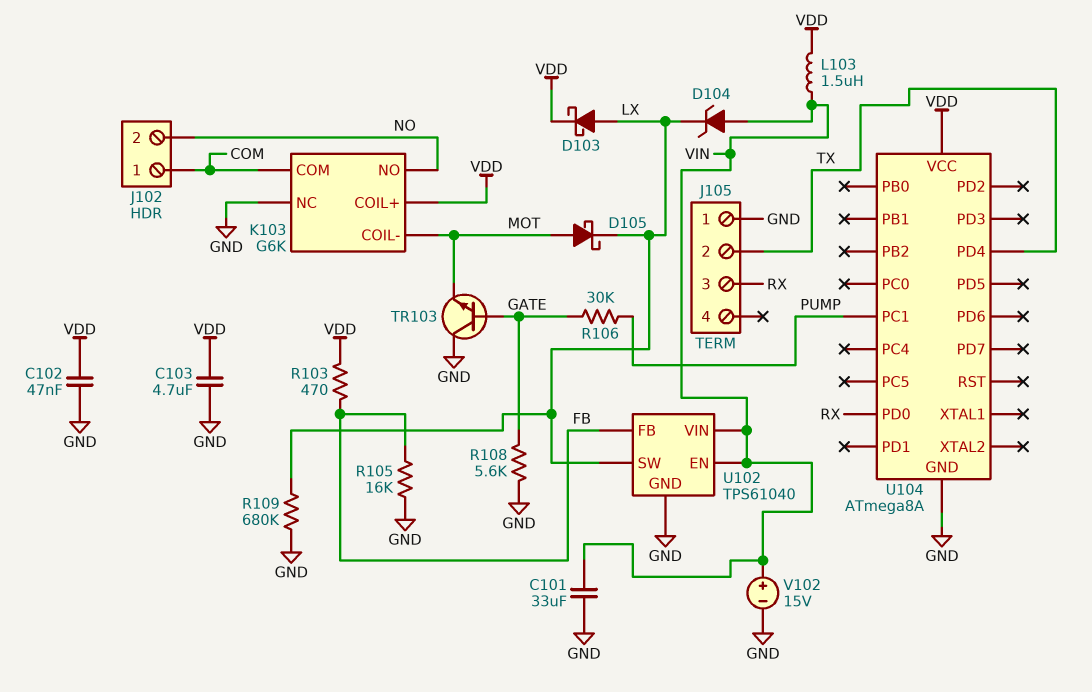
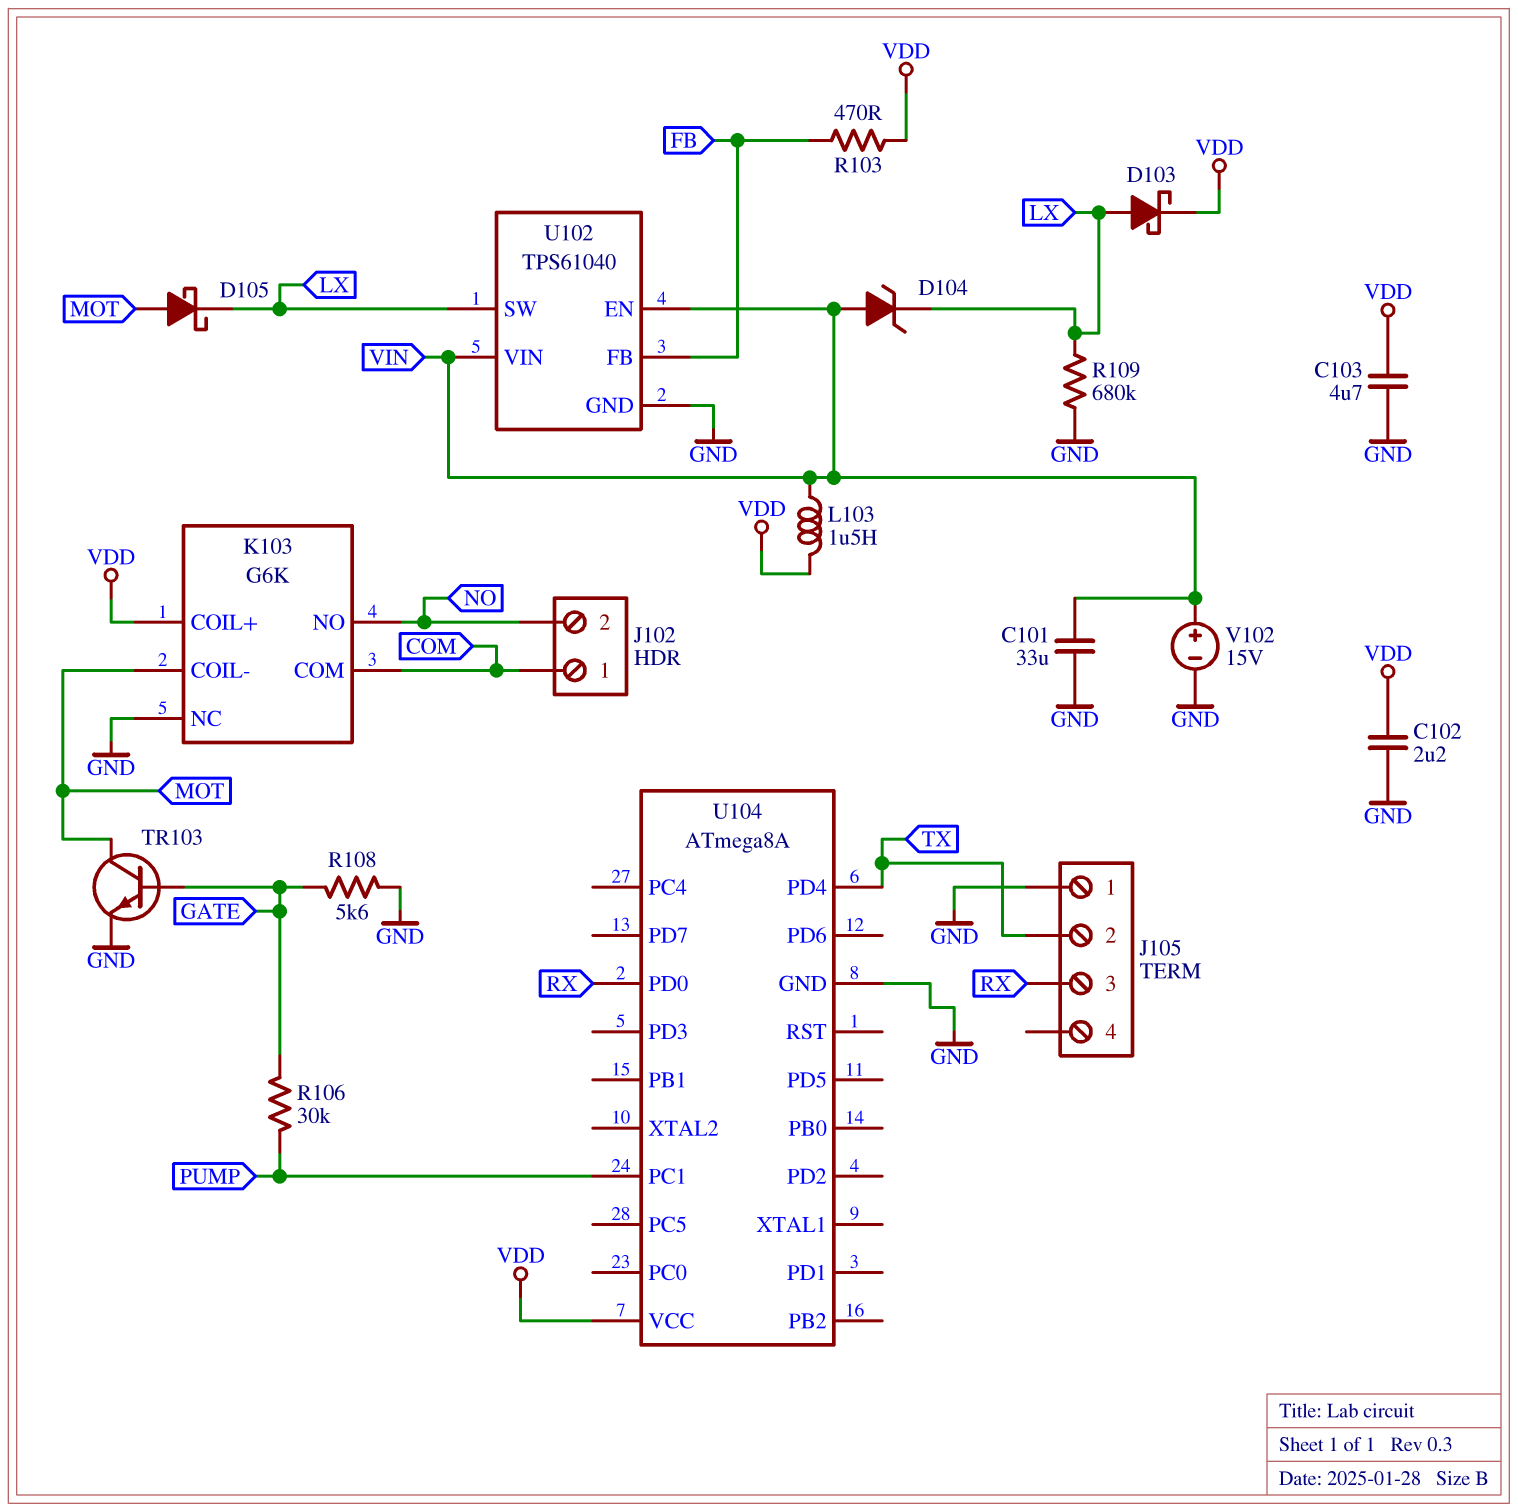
C102: 47nF (GND, VDD) -> 2.2uF (GND, VDD)
R105: 16k (FB, GND) -> none
TR103: NPN (B GATE, C GND, E MOT) -> NPN (B GATE, C MOT, E GND)

